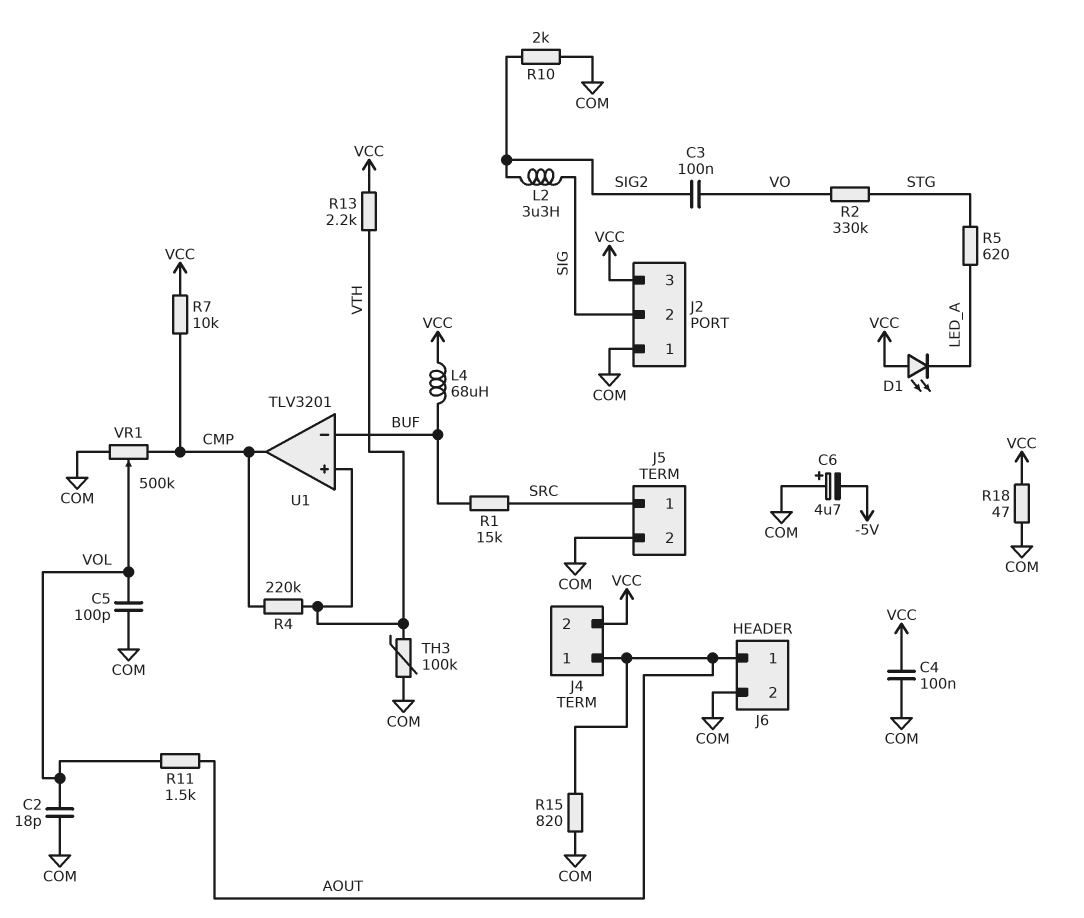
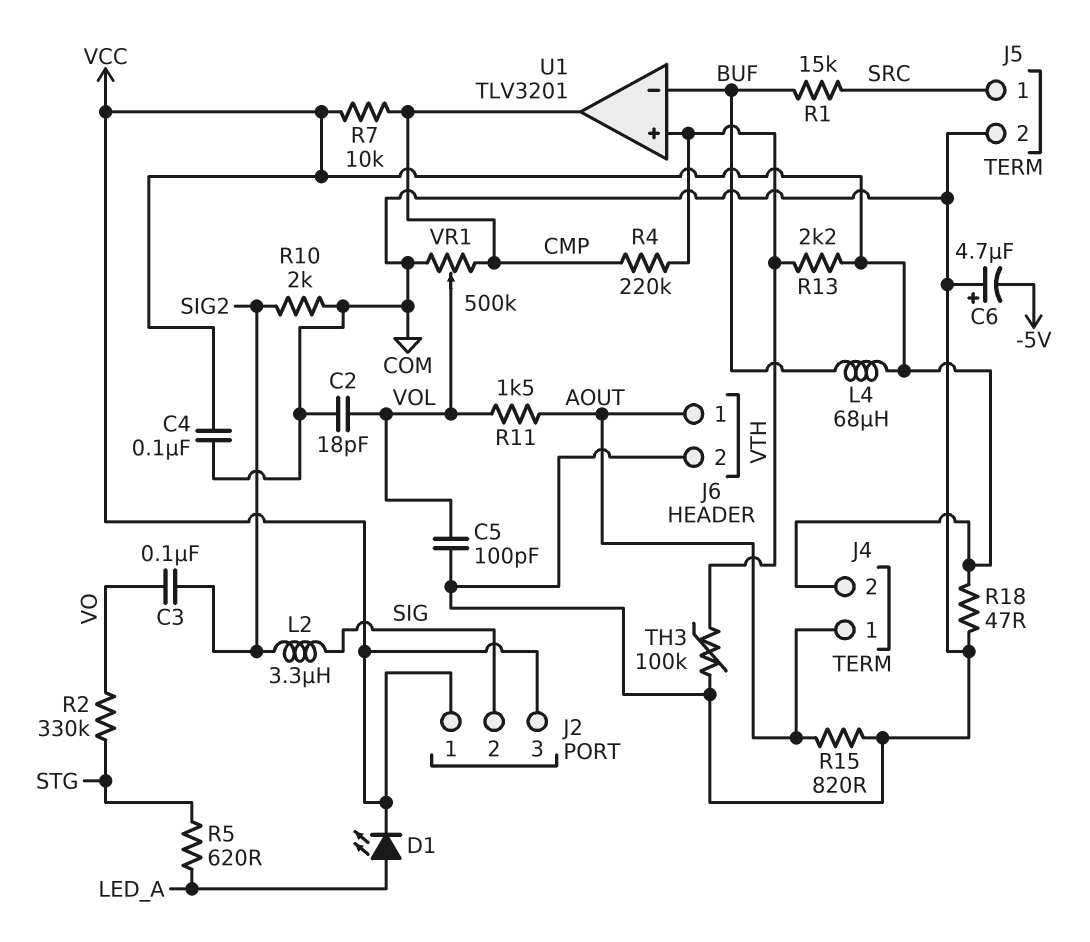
D1: LED (A VCC, K LED_A) -> LED (A LED_A, K VCC)
J2 pin 1: COM -> VCC

